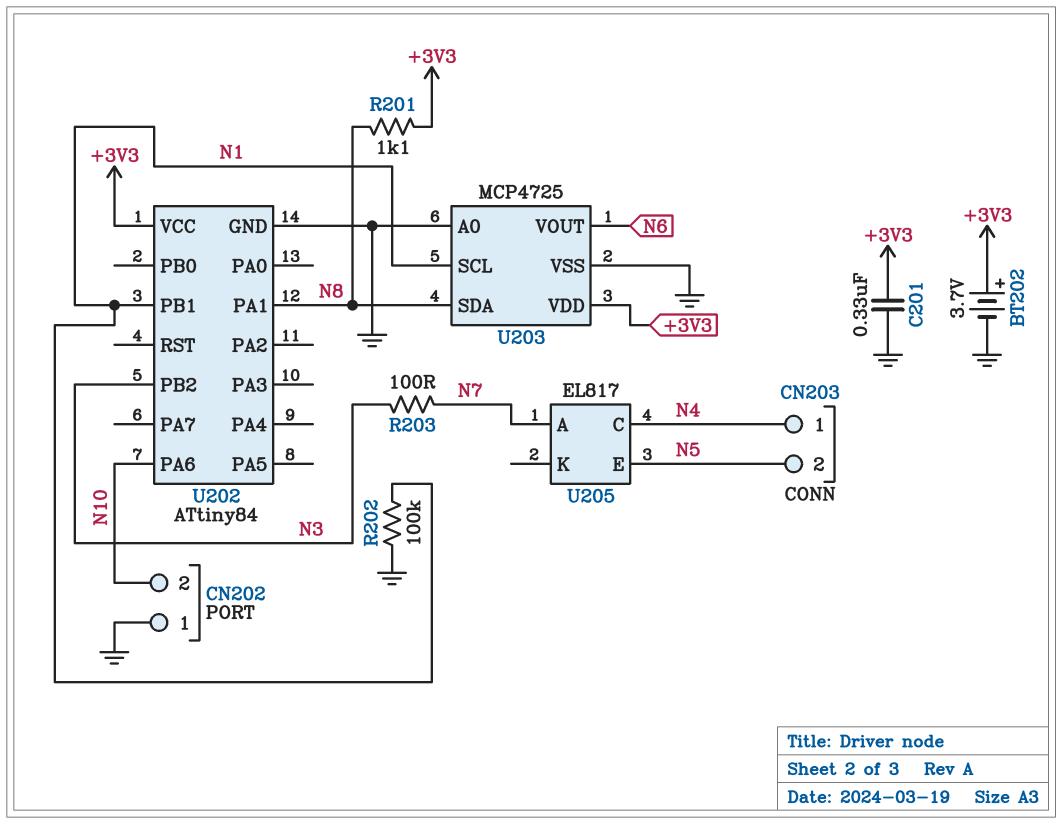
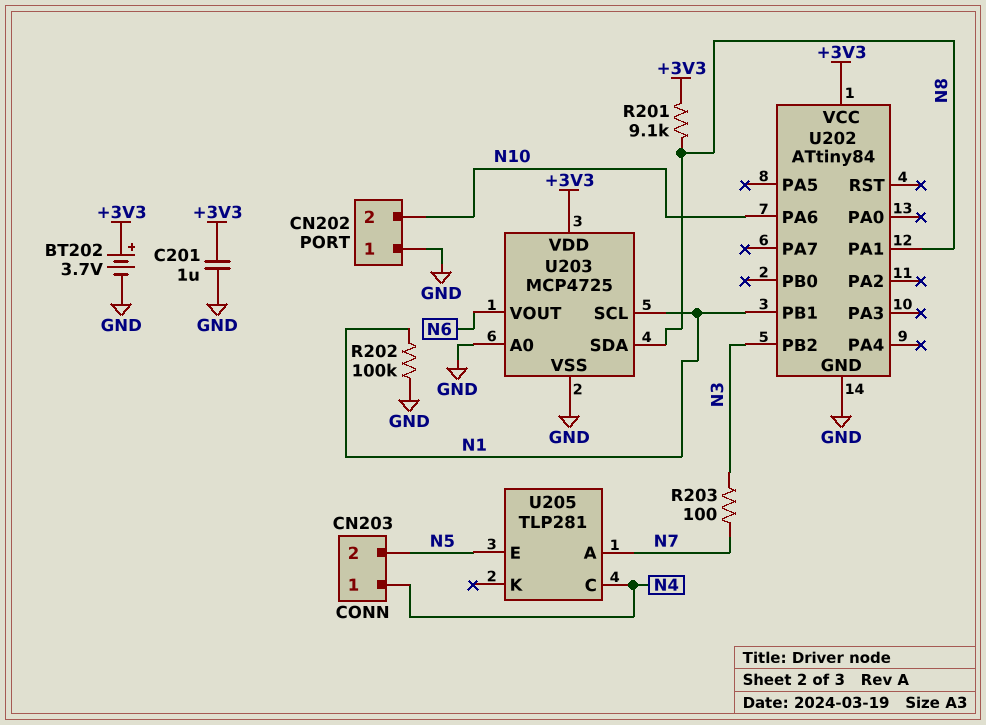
C201: 330nF (+3V3, GND) -> 1uF (+3V3, GND)
R201: 1.1k (+3V3, N8) -> 9.1k (+3V3, N8)
U205: EL817 -> TLP281

